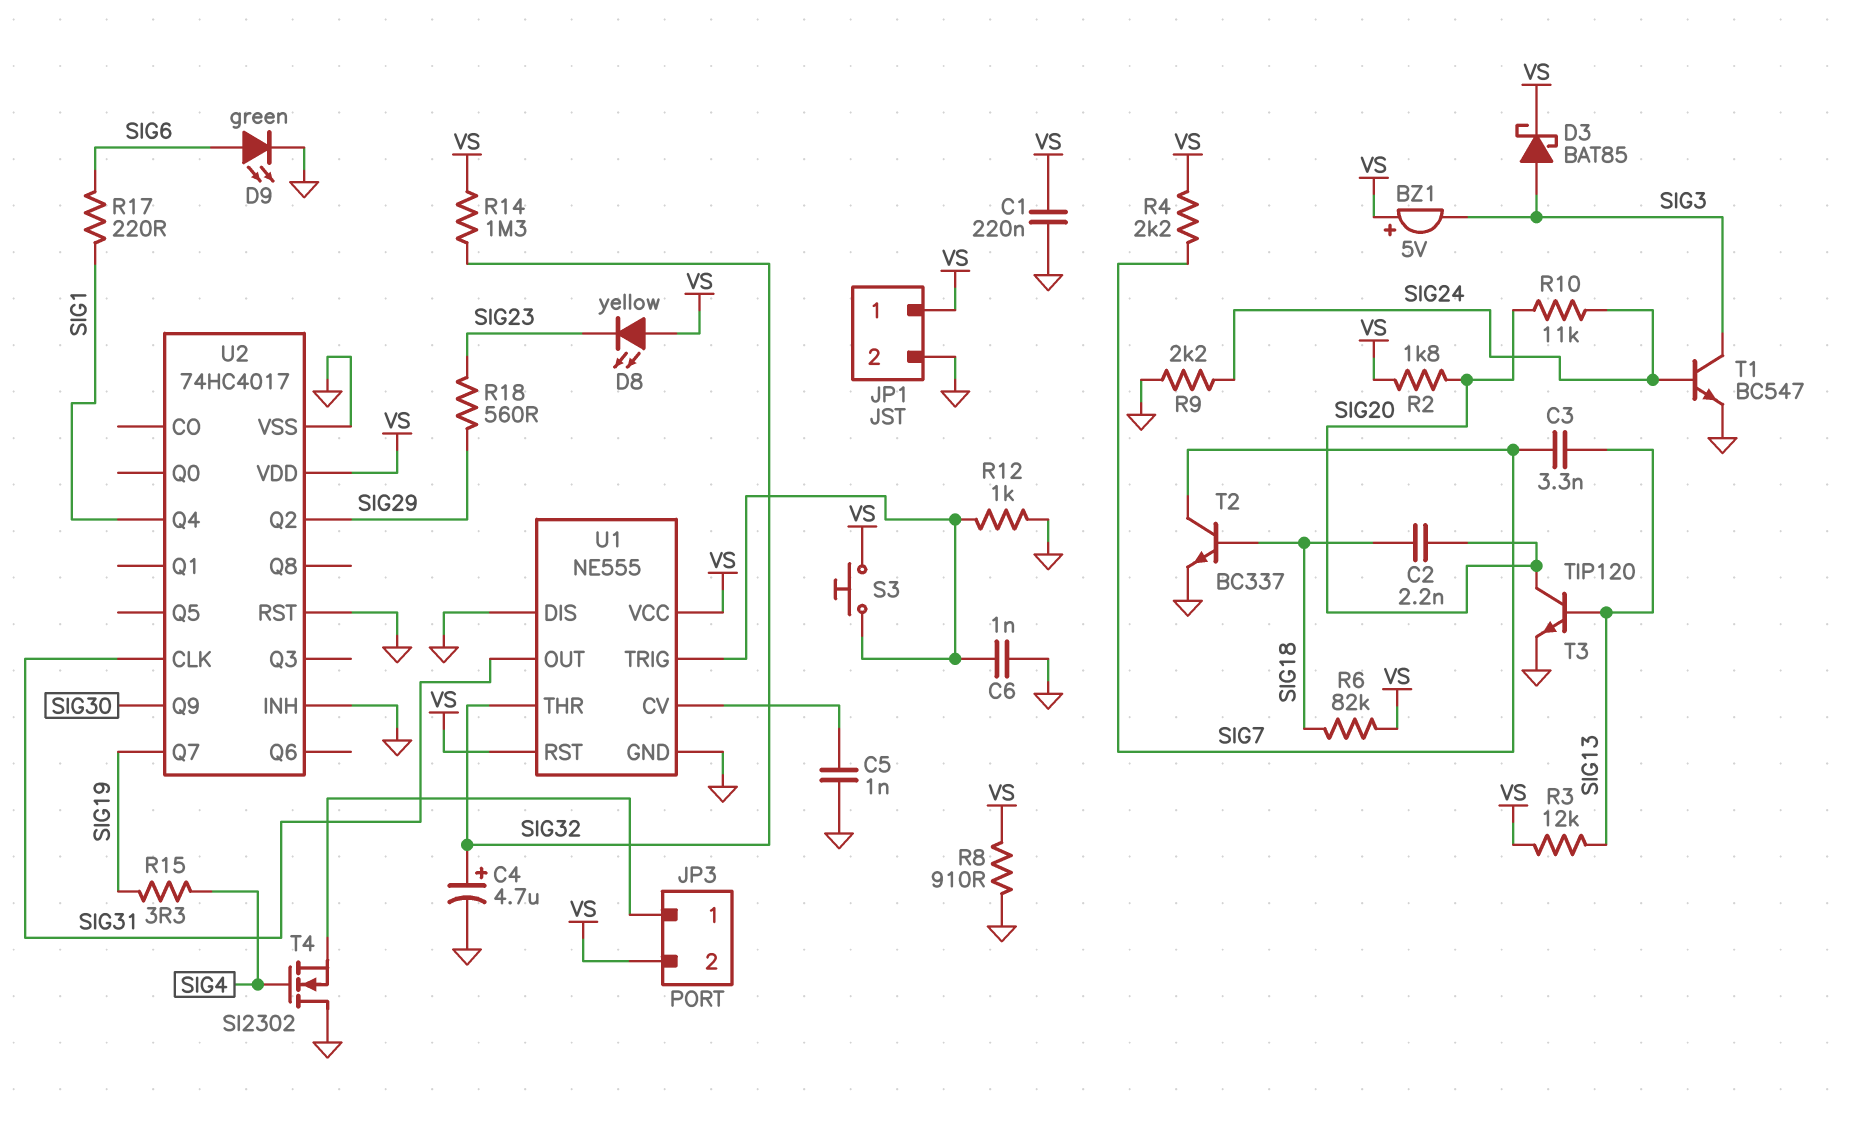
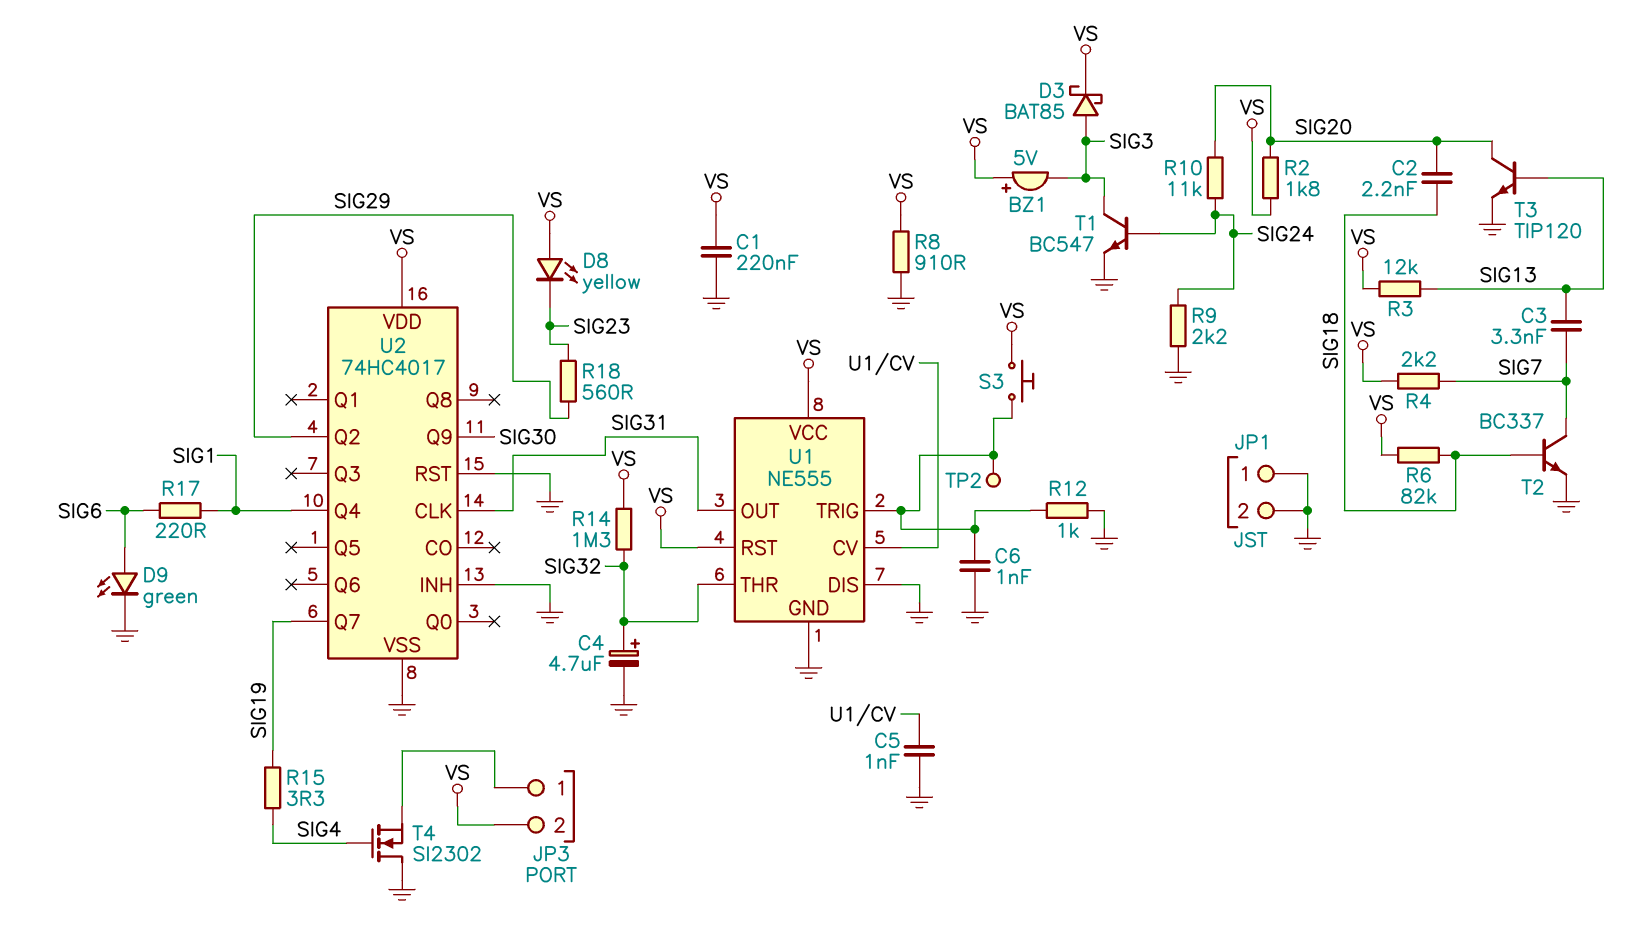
JP1 pin 1: VS -> GND
TP2: none -> test point (U1/TRIG)

